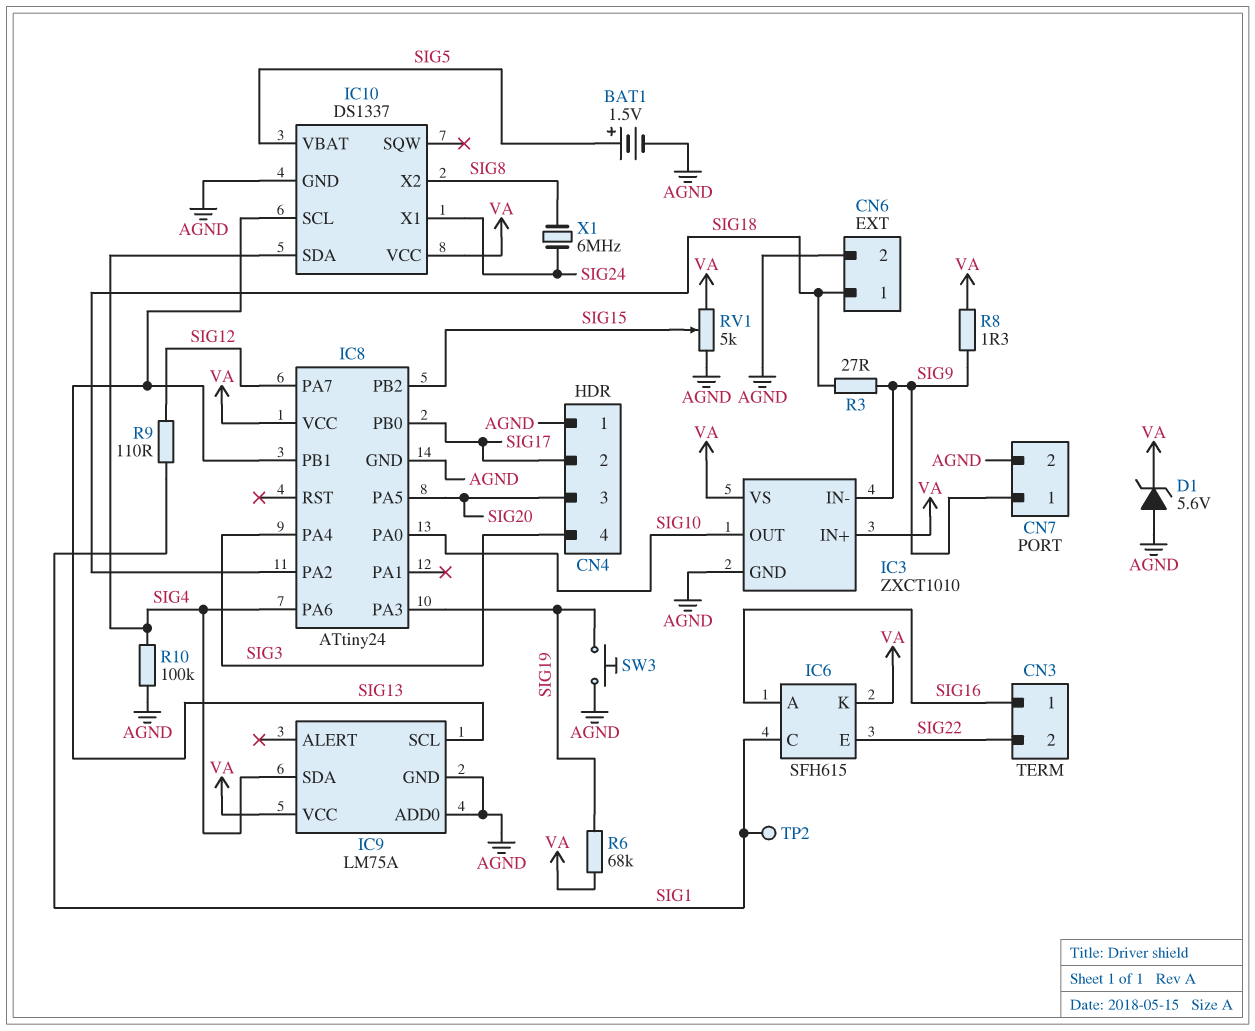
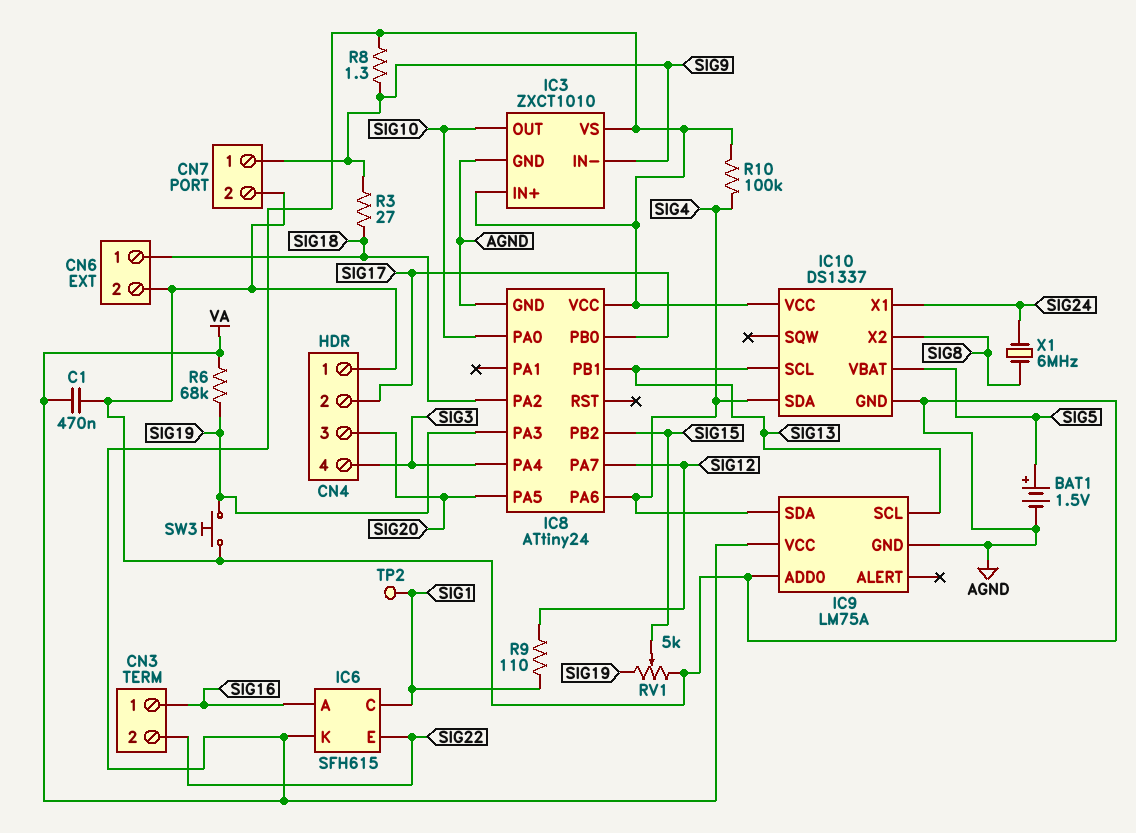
C1: none -> 470nF (AGND, VA)
D1: zener 5.6V (A AGND, K VA) -> none
R10: 100k (AGND, SIG4) -> 100k (SIG4, VA)
RV1: 5k (AGND, VA, wiper SIG15) -> 5k (AGND, SIG19, wiper SIG15)

